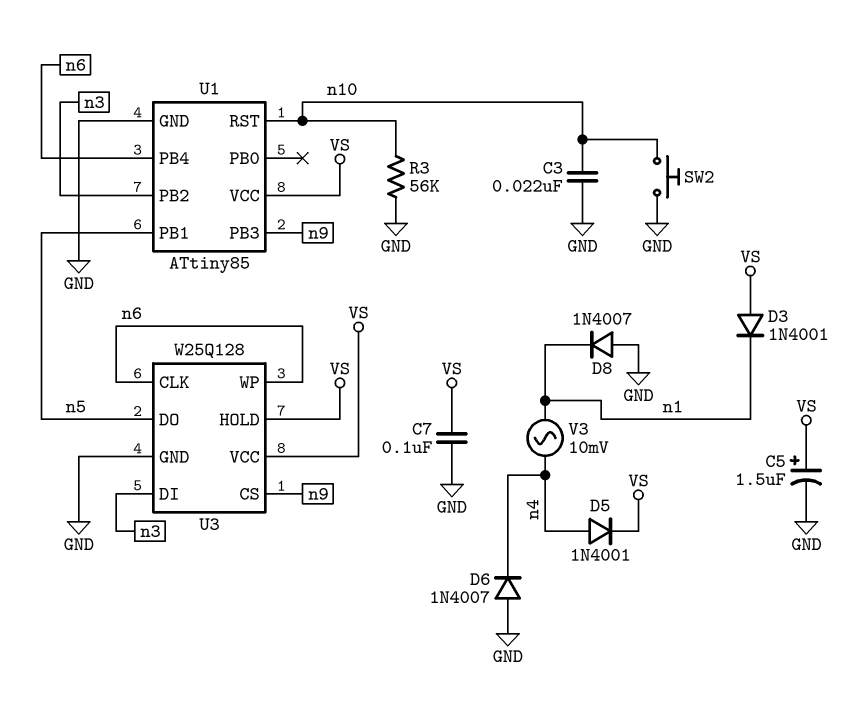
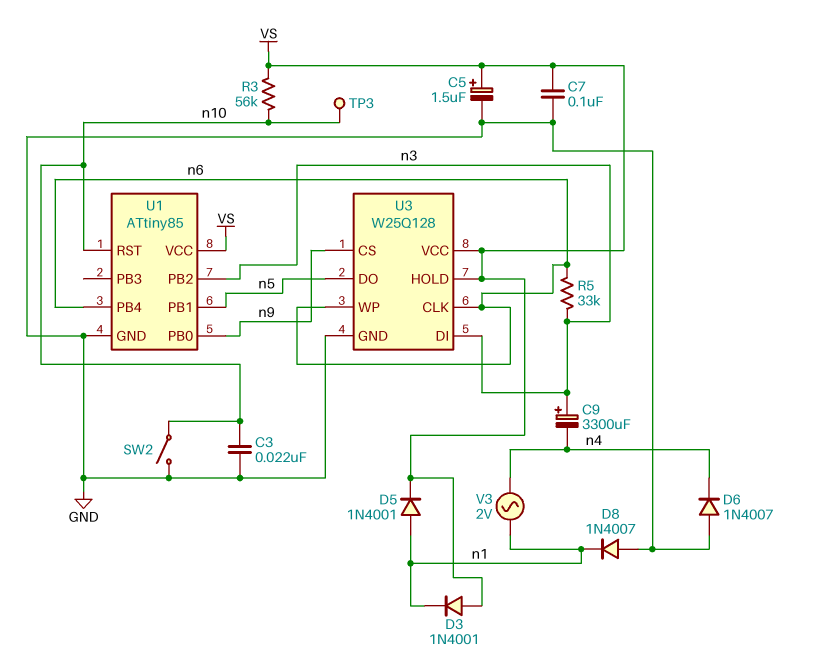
C9: none -> 3300uF (plus n3, minus n4)
D5: diode 1N4001 (A n4, K VS) -> diode 1N4001 (A n1, K VS)
R3: 56k (GND, n10) -> 56k (VS, n10)
R5: none -> 33k (n3, n6)
SW2: button (GND, n10) -> switch (GND, n10)
TP3: none -> test point (n10)
U1 pin PB0: none -> n9
U1 pin PB3: n9 -> none
V3: AC 10mV (n1, n4) -> AC 2V (n1, n4)

